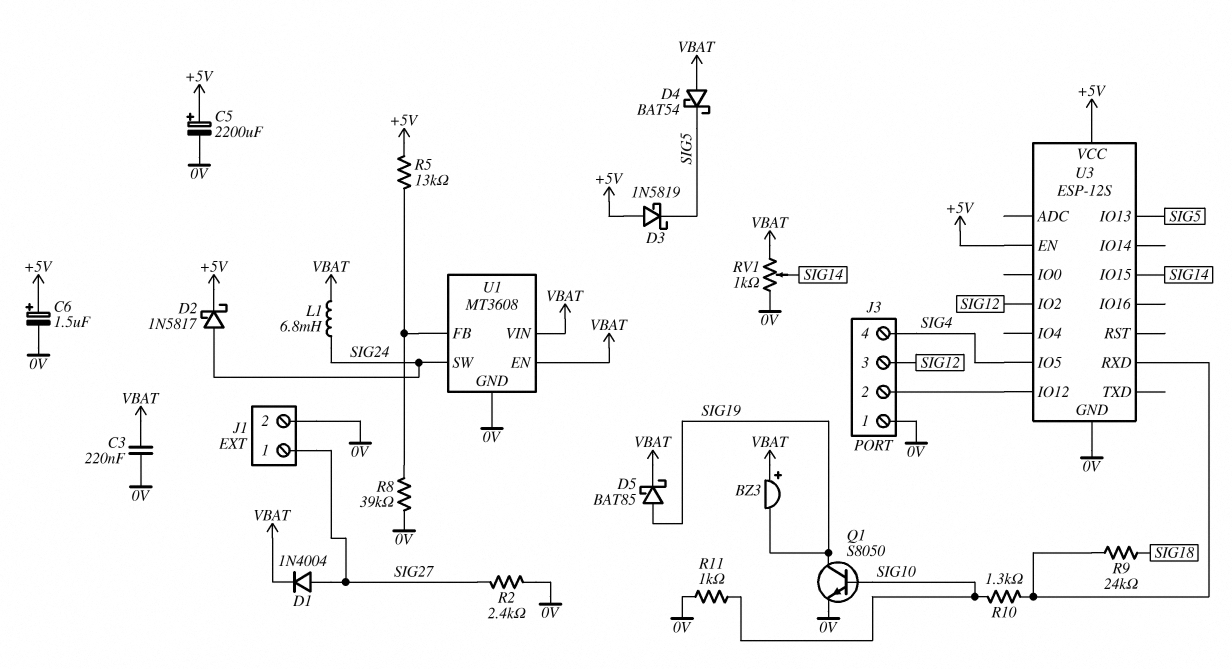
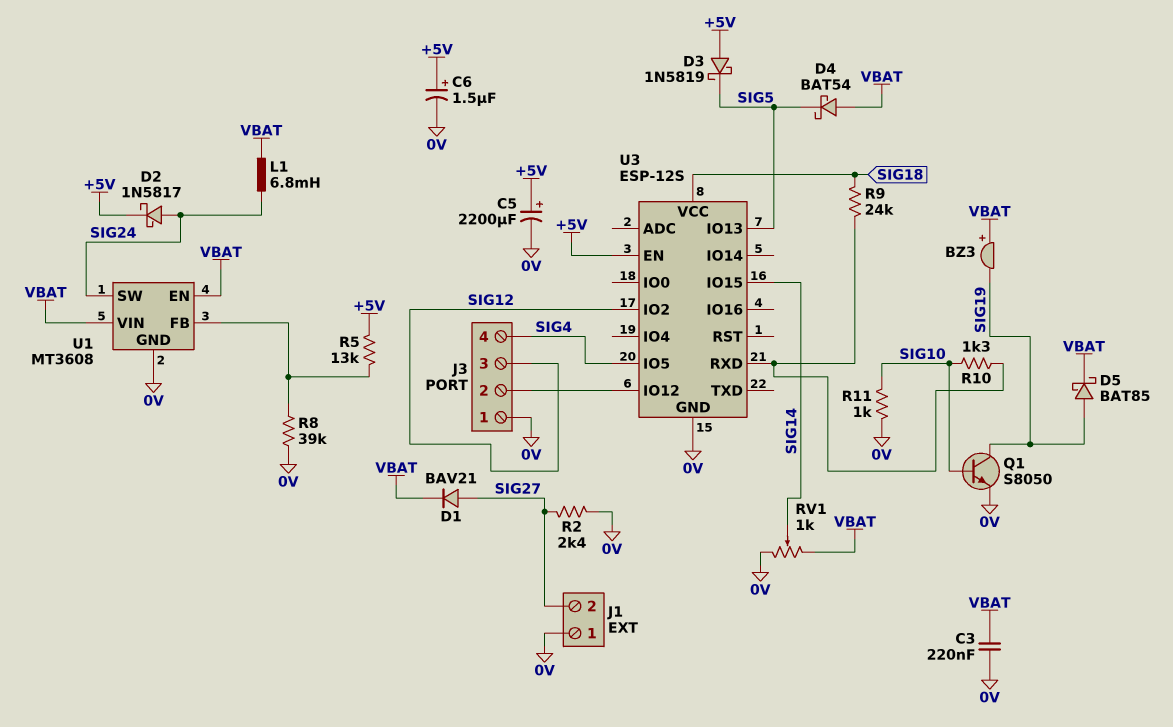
D1: diode 1N4004 (A SIG27, K VBAT) -> diode BAV21 (A SIG27, K VBAT)
J1 pin 1: SIG27 -> 0V
J1 pin 2: 0V -> SIG27
U3 pin VCC: +5V -> SIG18

